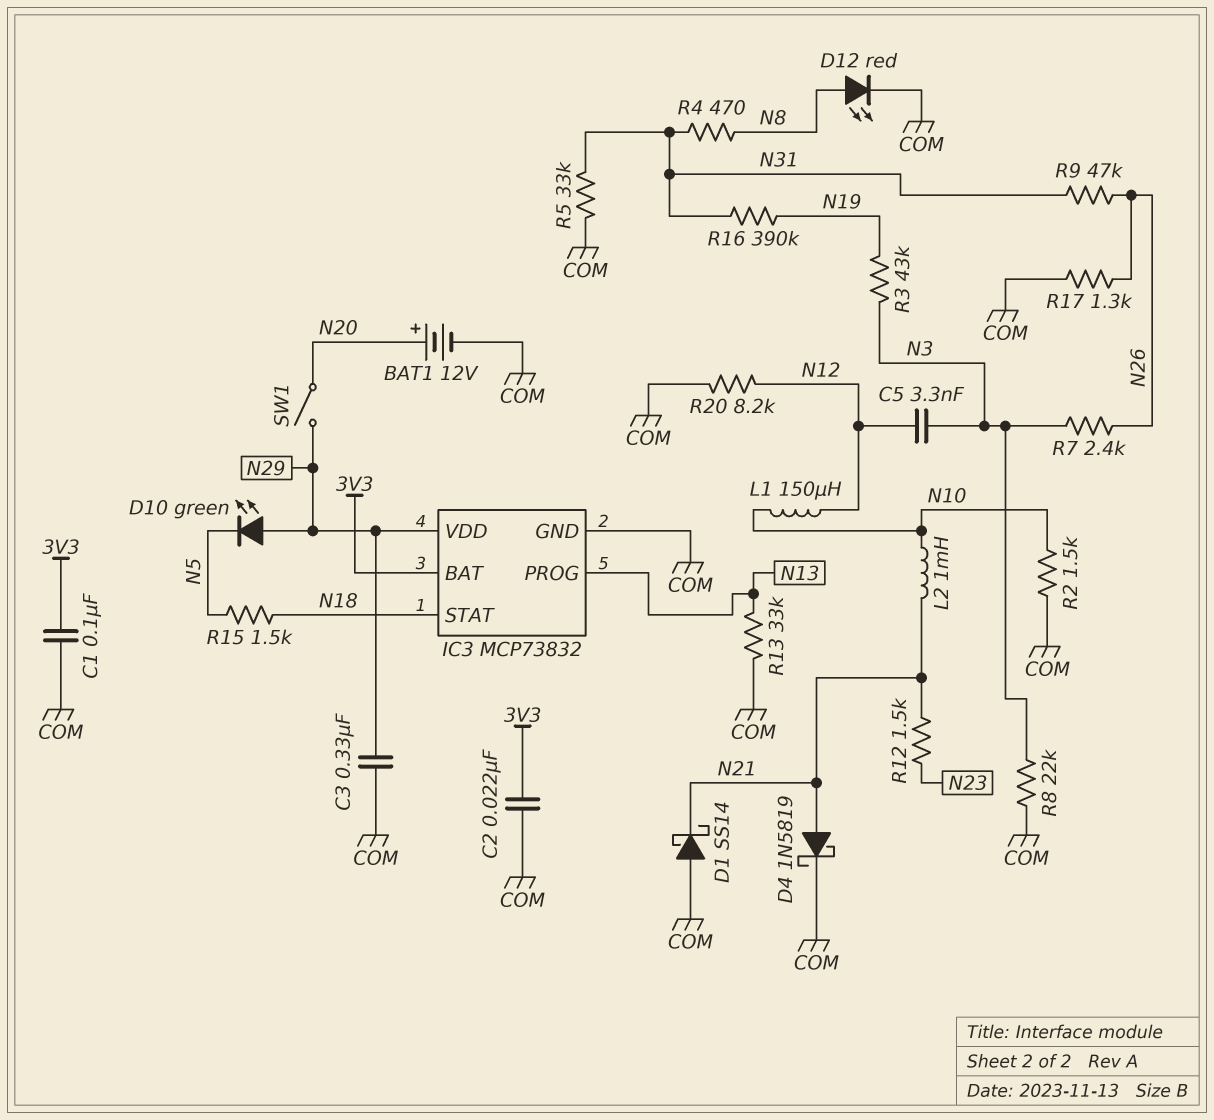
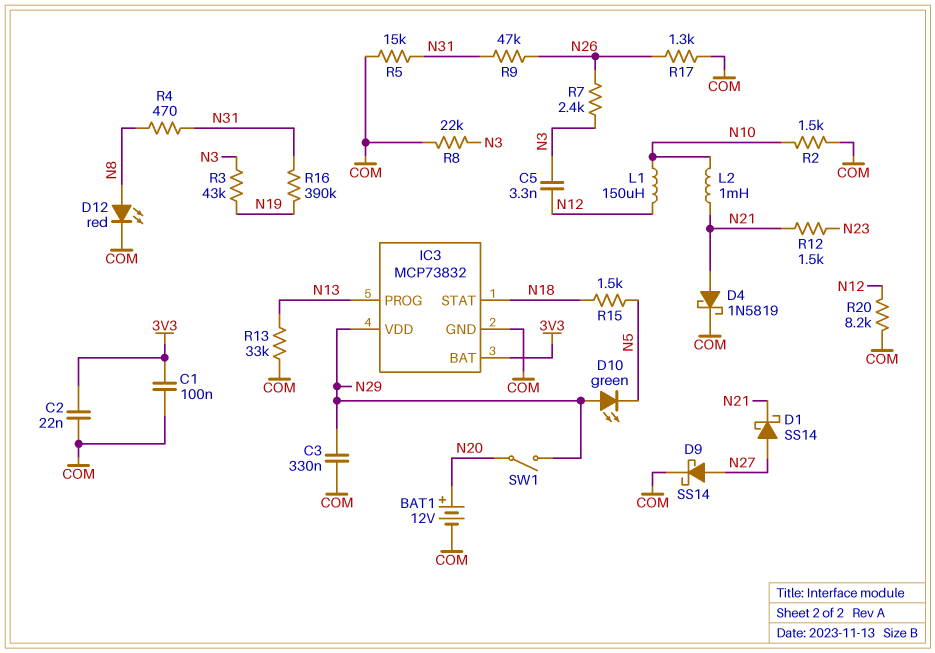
D1: schottky SS14 (A COM, K N21) -> schottky SS14 (A N27, K N21)
D9: none -> schottky SS14 (A N27, K COM)
R5: 33k (COM, N31) -> 15k (COM, N31)

